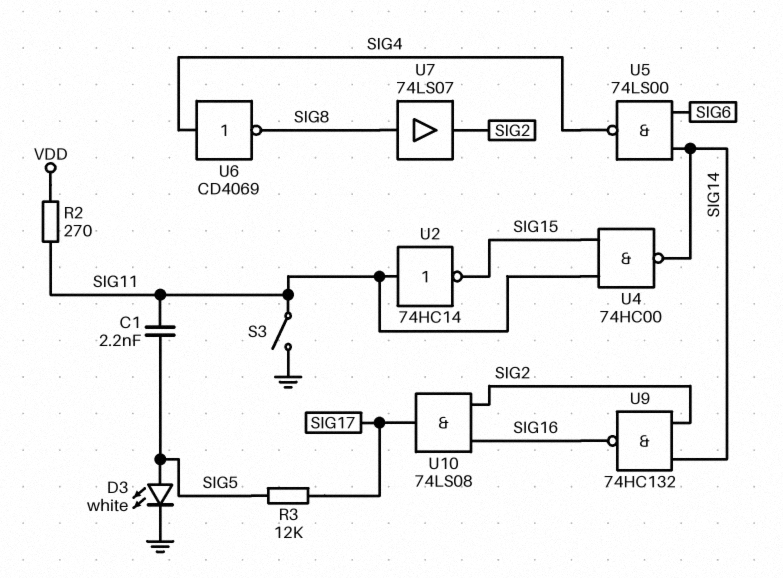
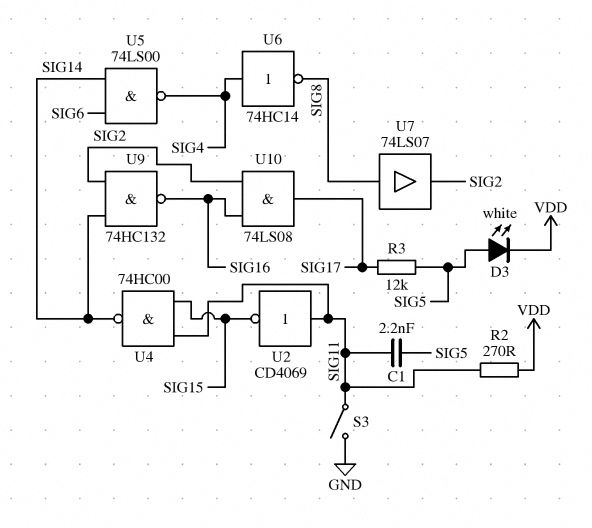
D3: LED white (A SIG5, K GND) -> LED white (A SIG5, K VDD)
U2: NOT 74HC14 (in SIG11, out SIG15) -> NOT CD4069 (in SIG11, out SIG15)
U6: NOT CD4069 (in SIG4, out SIG8) -> NOT 74HC14 (in SIG4, out SIG8)

